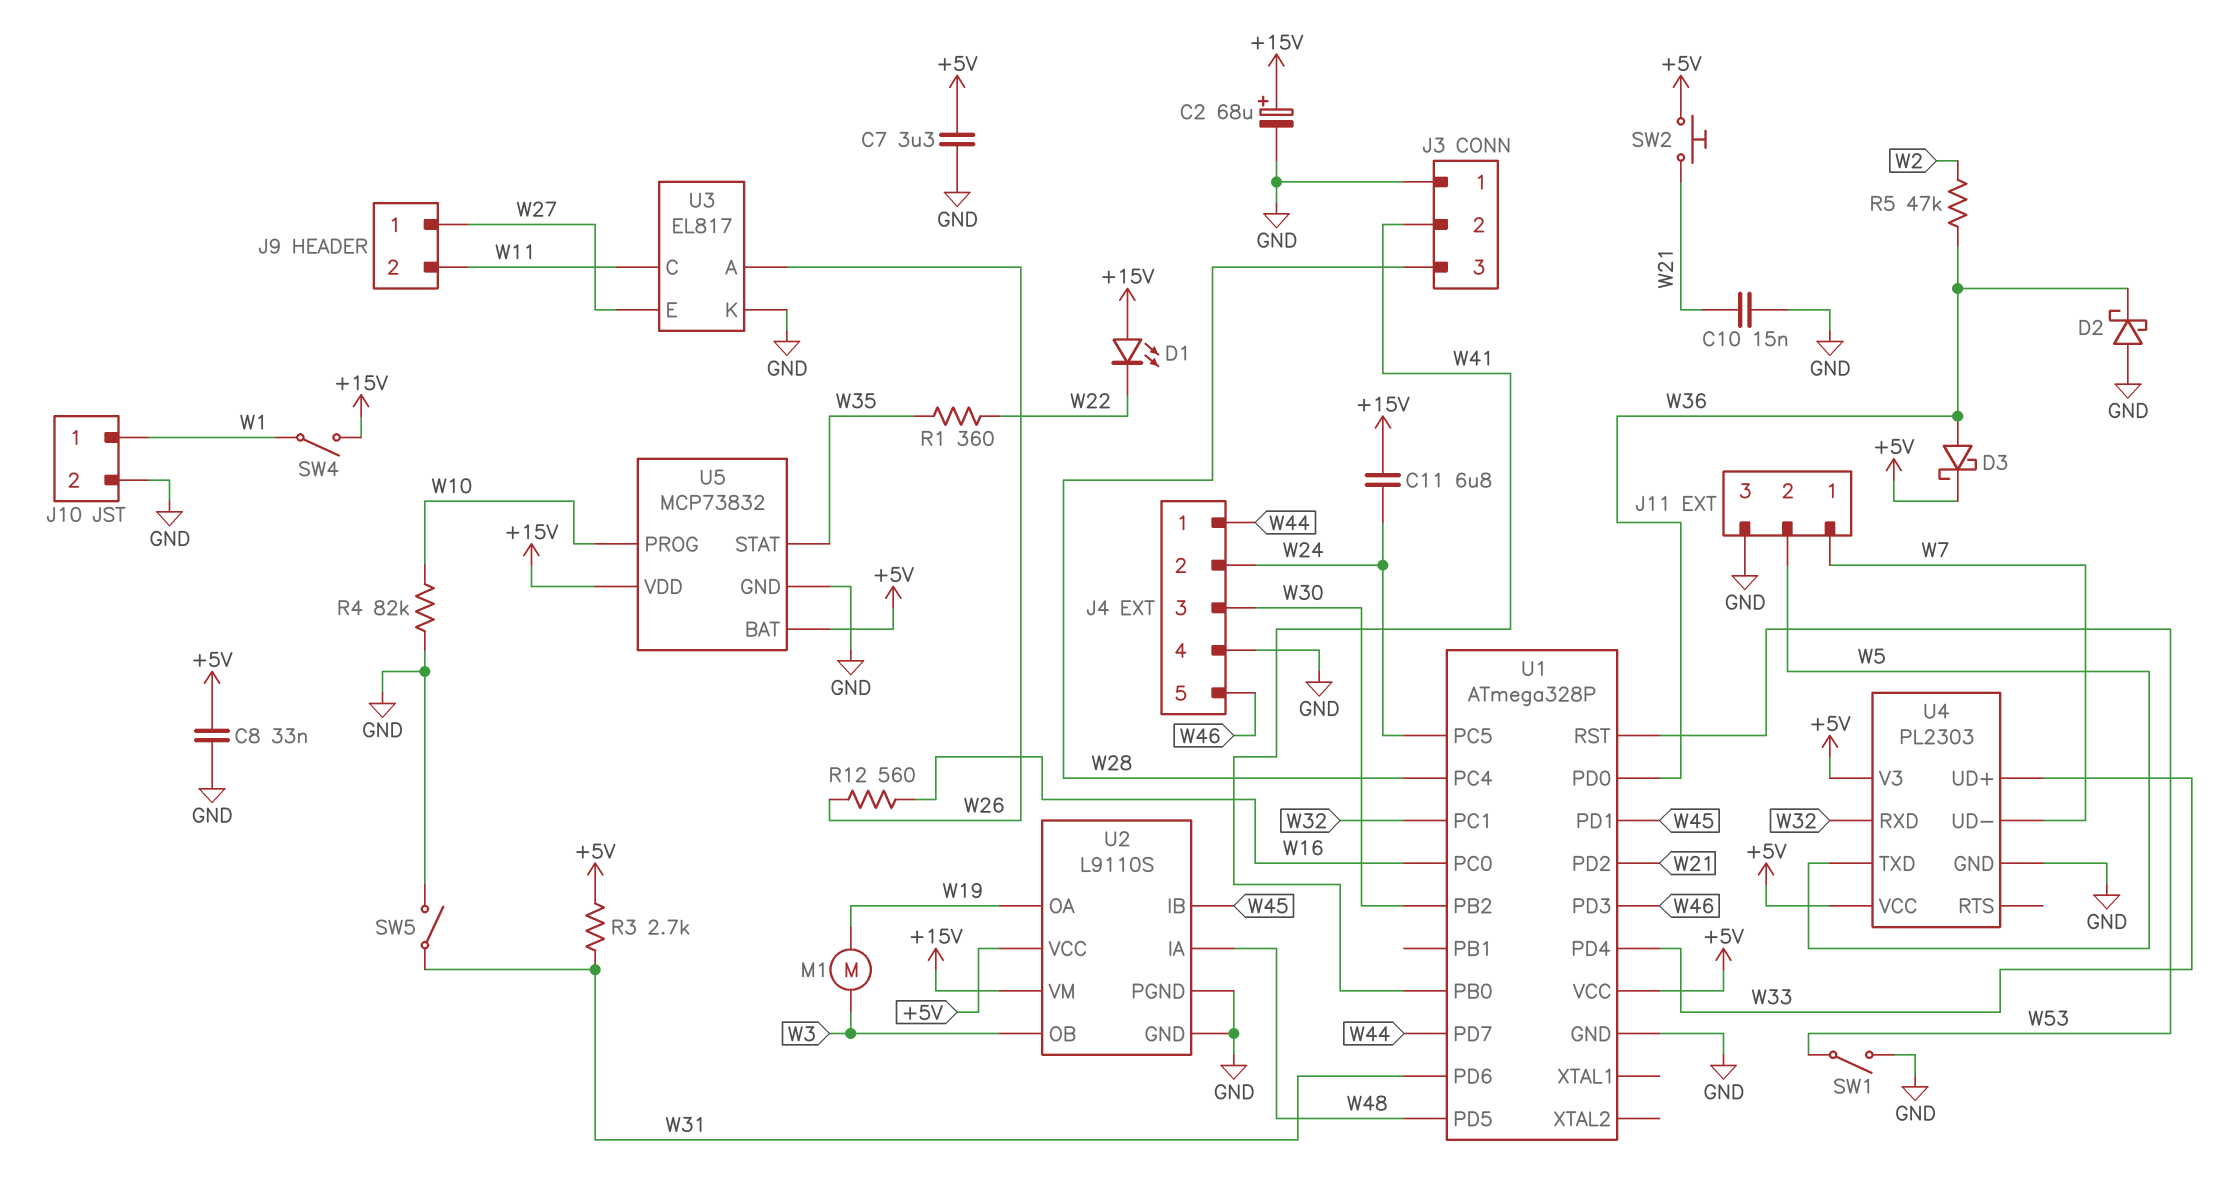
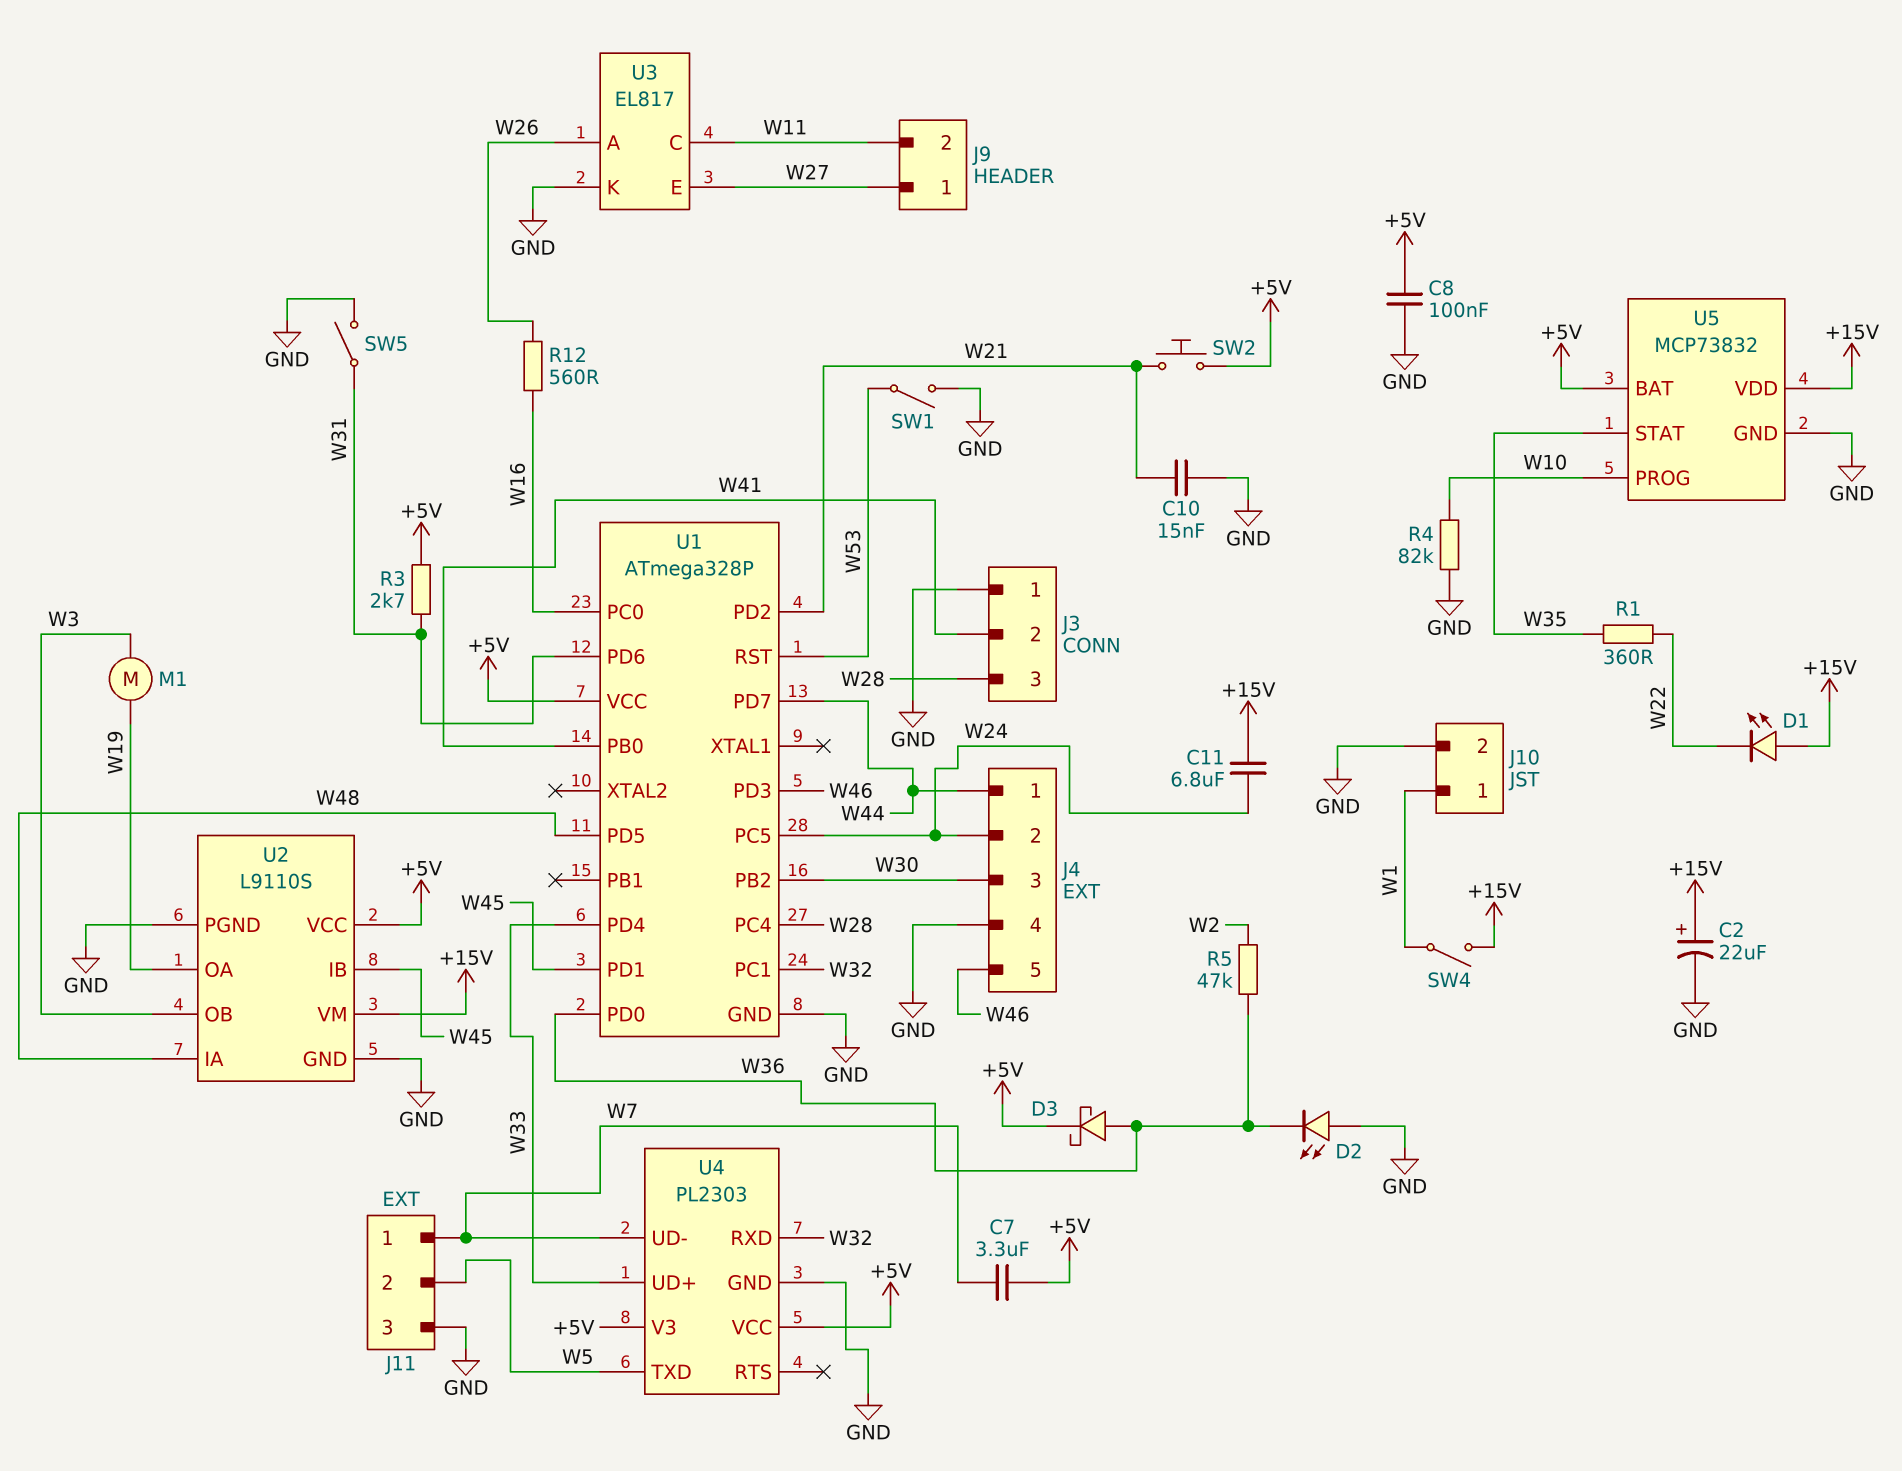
C2: 68uF (plus +15V, minus GND) -> 22uF (plus +15V, minus GND)
C7: 3.3uF (+5V, GND) -> 3.3uF (+5V, W7)
C8: 33nF (+5V, GND) -> 100nF (+5V, GND)
D2: schottky (A GND, K W36) -> LED (A GND, K W36)

